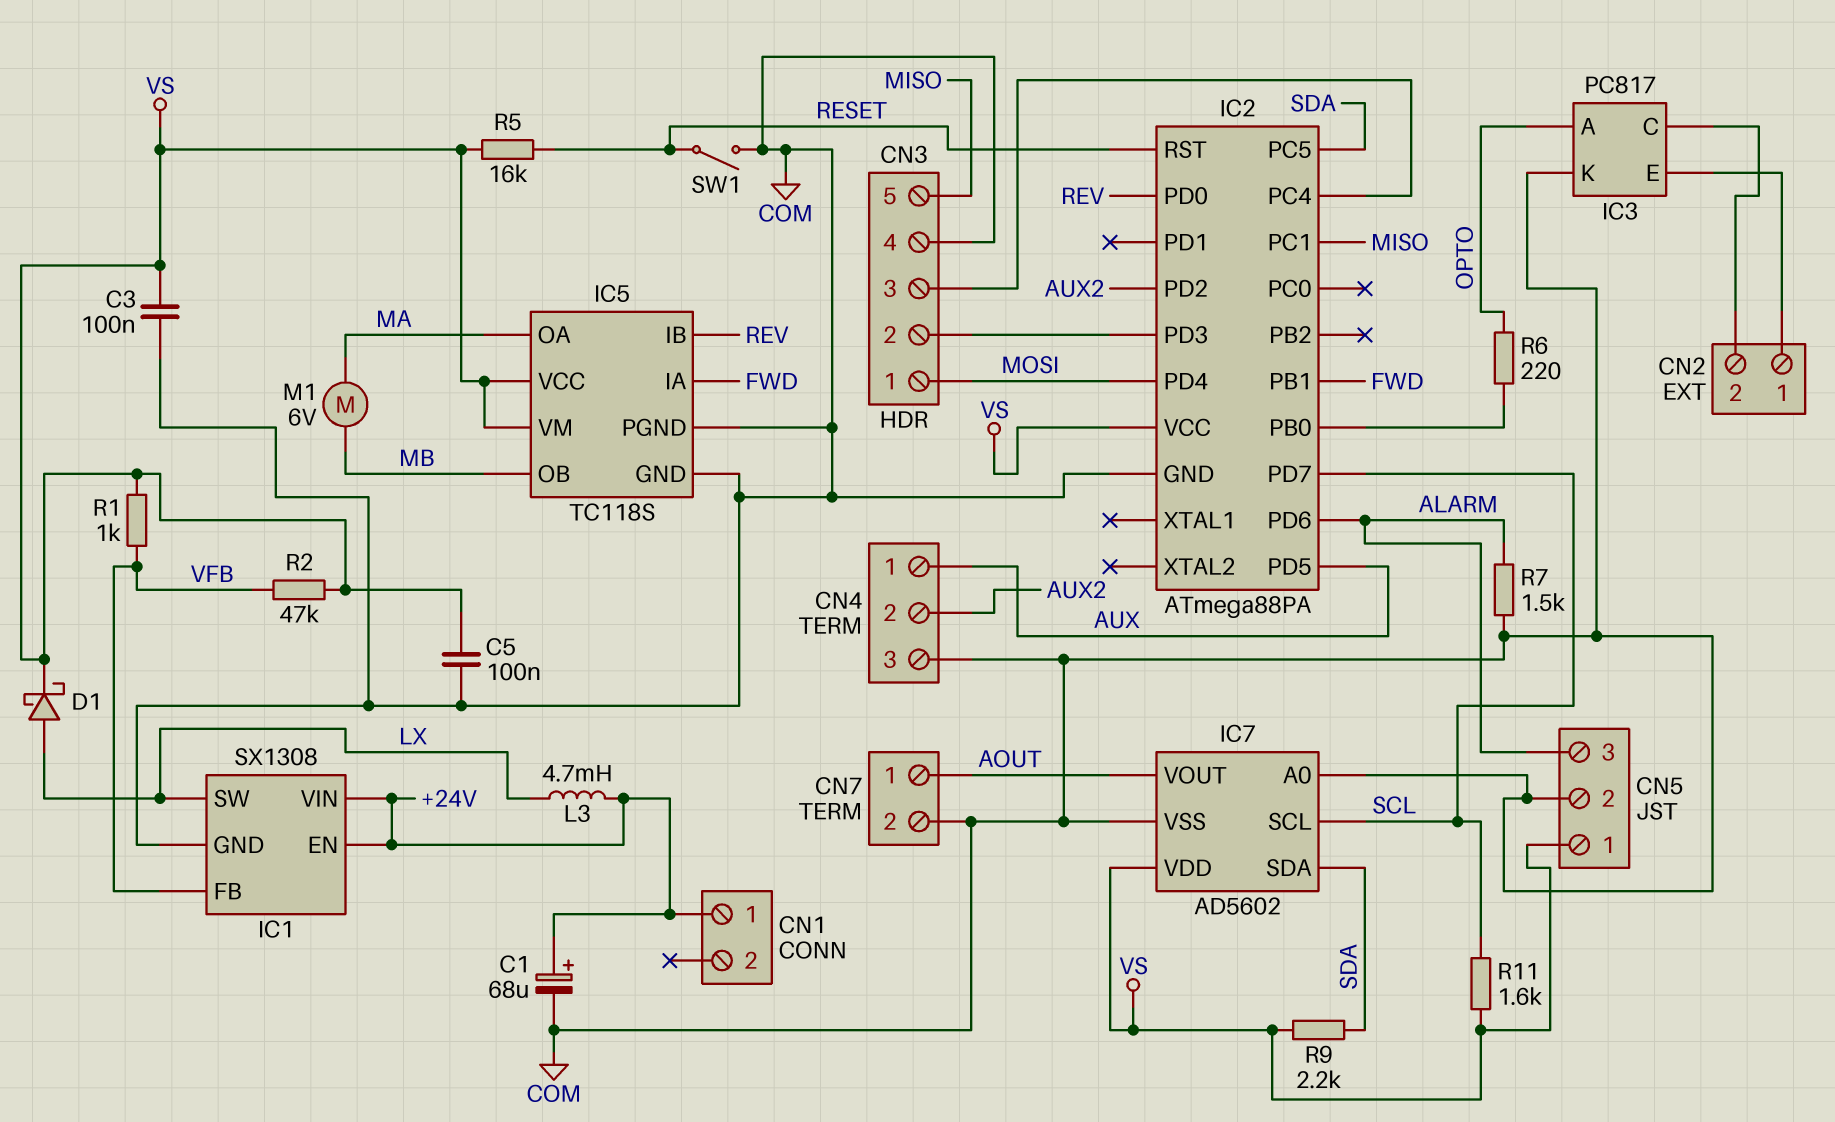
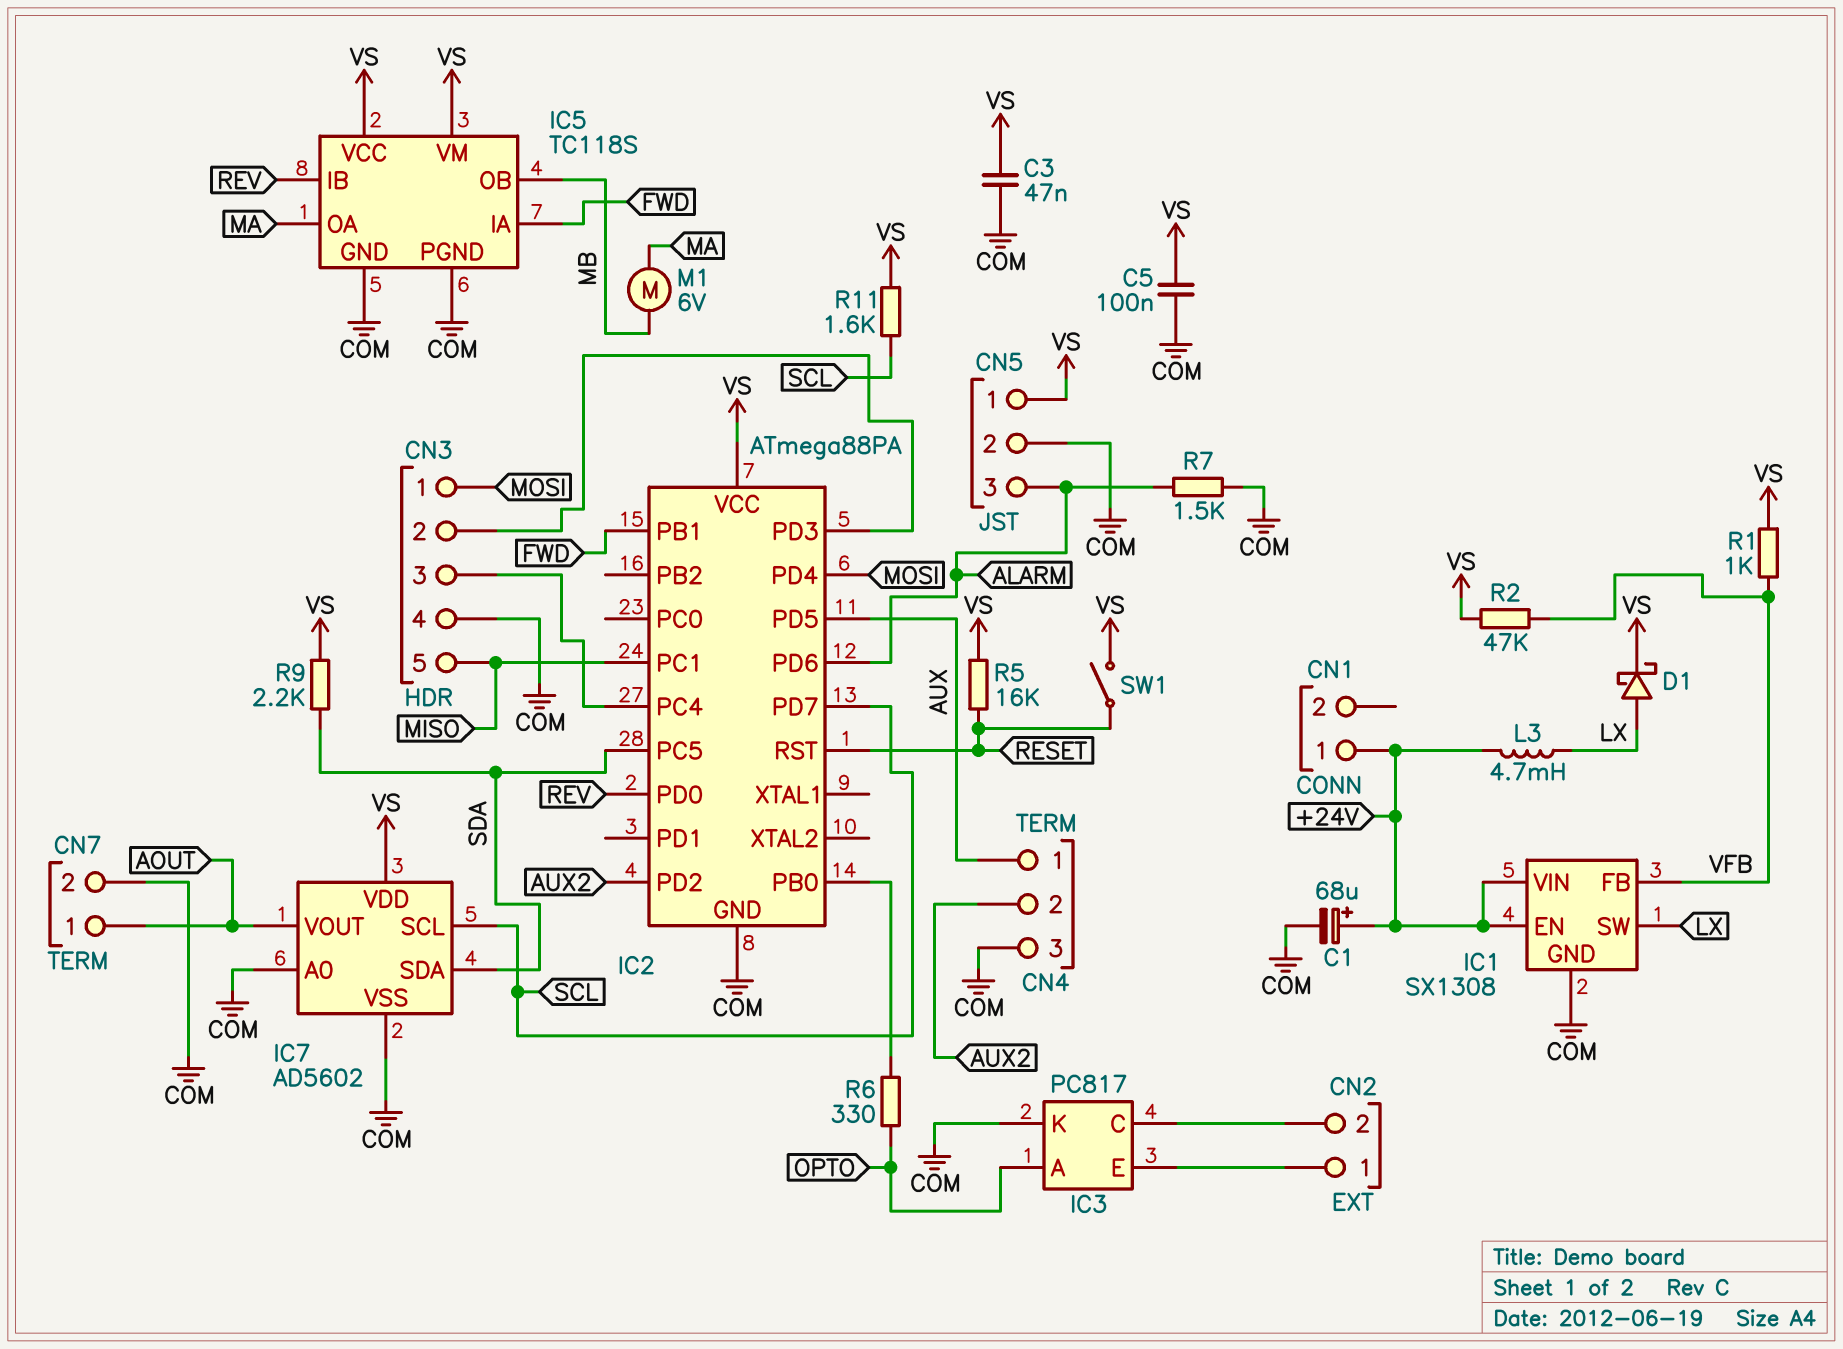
C3: 100nF (COM, VS) -> 47nF (COM, VS)
R6: 220 (IC2/PB0, OPTO) -> 330 (IC2/PB0, OPTO)
SW1: switch (COM, RESET) -> switch (RESET, VS)

